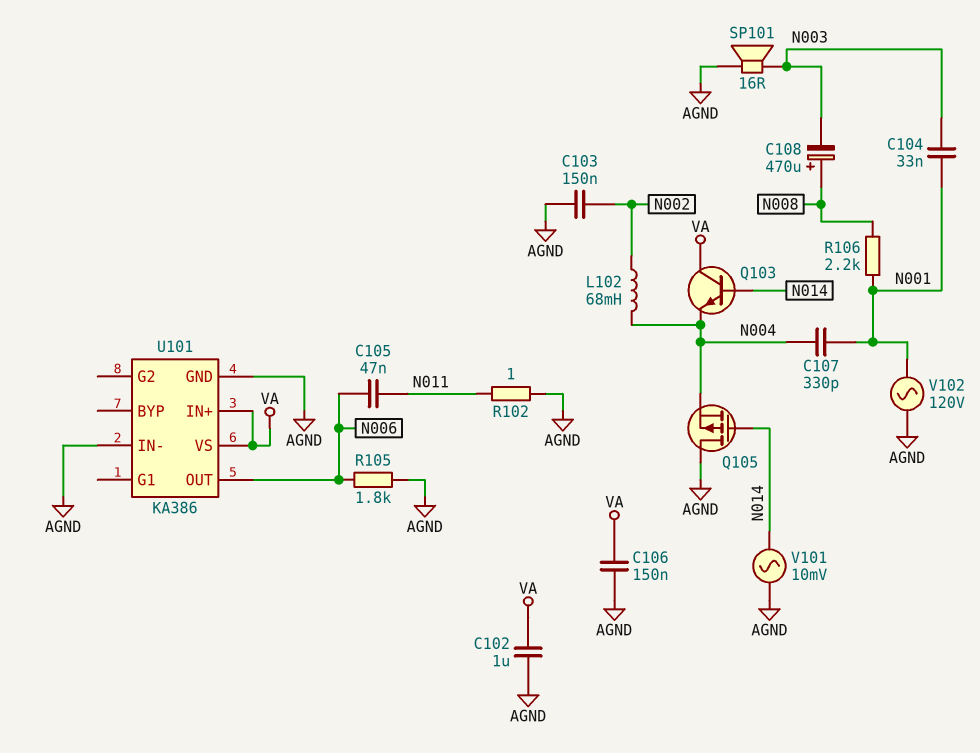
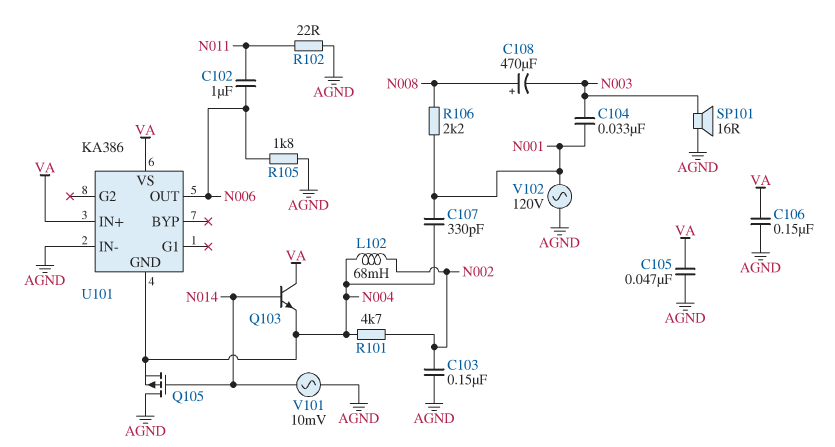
C102: 1uF (AGND, VA) -> 1uF (N006, N011)
C105: 47nF (N006, N011) -> 47nF (AGND, VA)
R101: none -> 4.7k (N002, N004)
R102: 1 (AGND, N011) -> 22 (AGND, N011)
U101 pin GND: AGND -> N004

